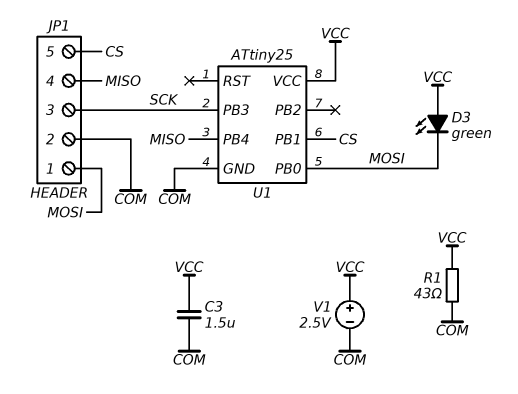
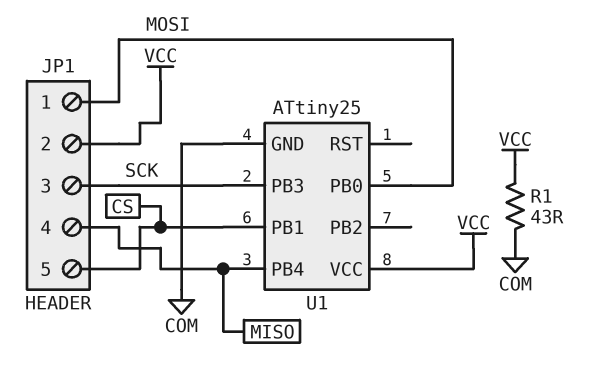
C3: 1.5uF (COM, VCC) -> none
D3: LED green (A VCC, K MOSI) -> none
JP1 pin 2: COM -> VCC
V1: 2.5V (plus VCC, minus COM) -> none

